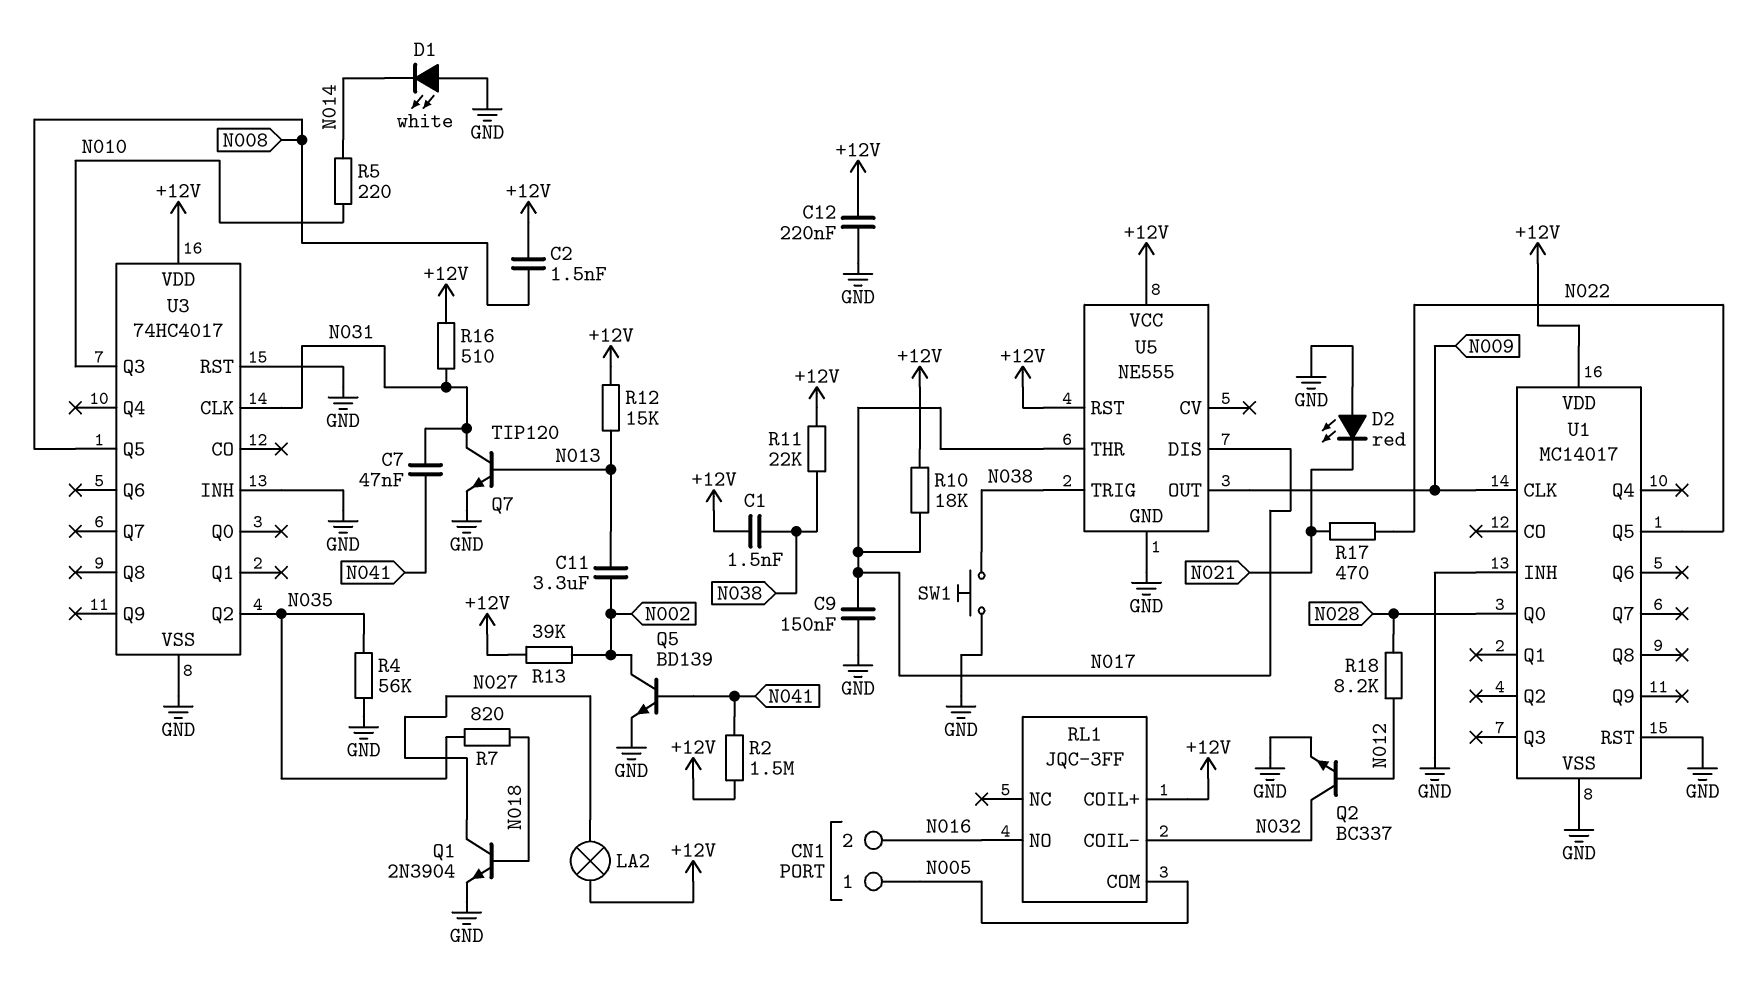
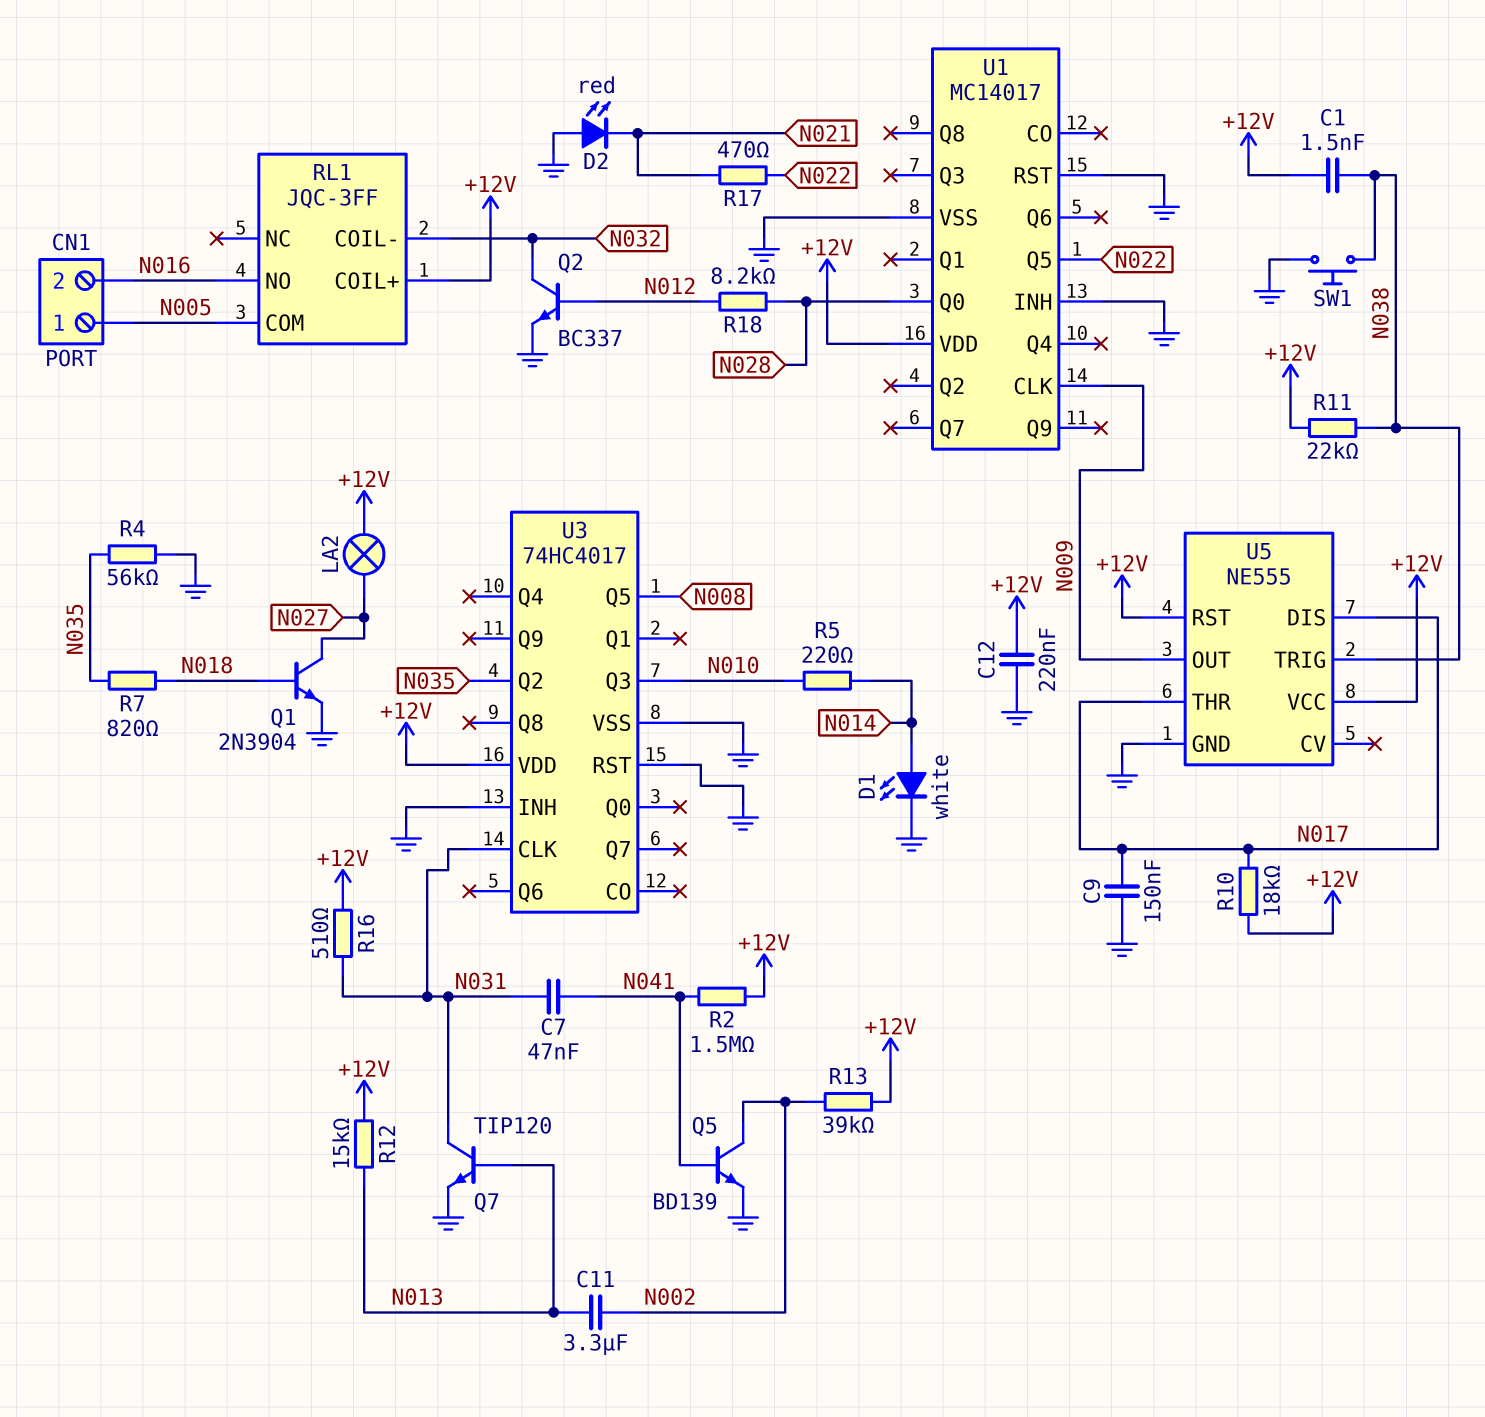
C2: 1.5nF (+12V, N008) -> none
D1: LED white (A GND, K N014) -> LED white (A N014, K GND)

